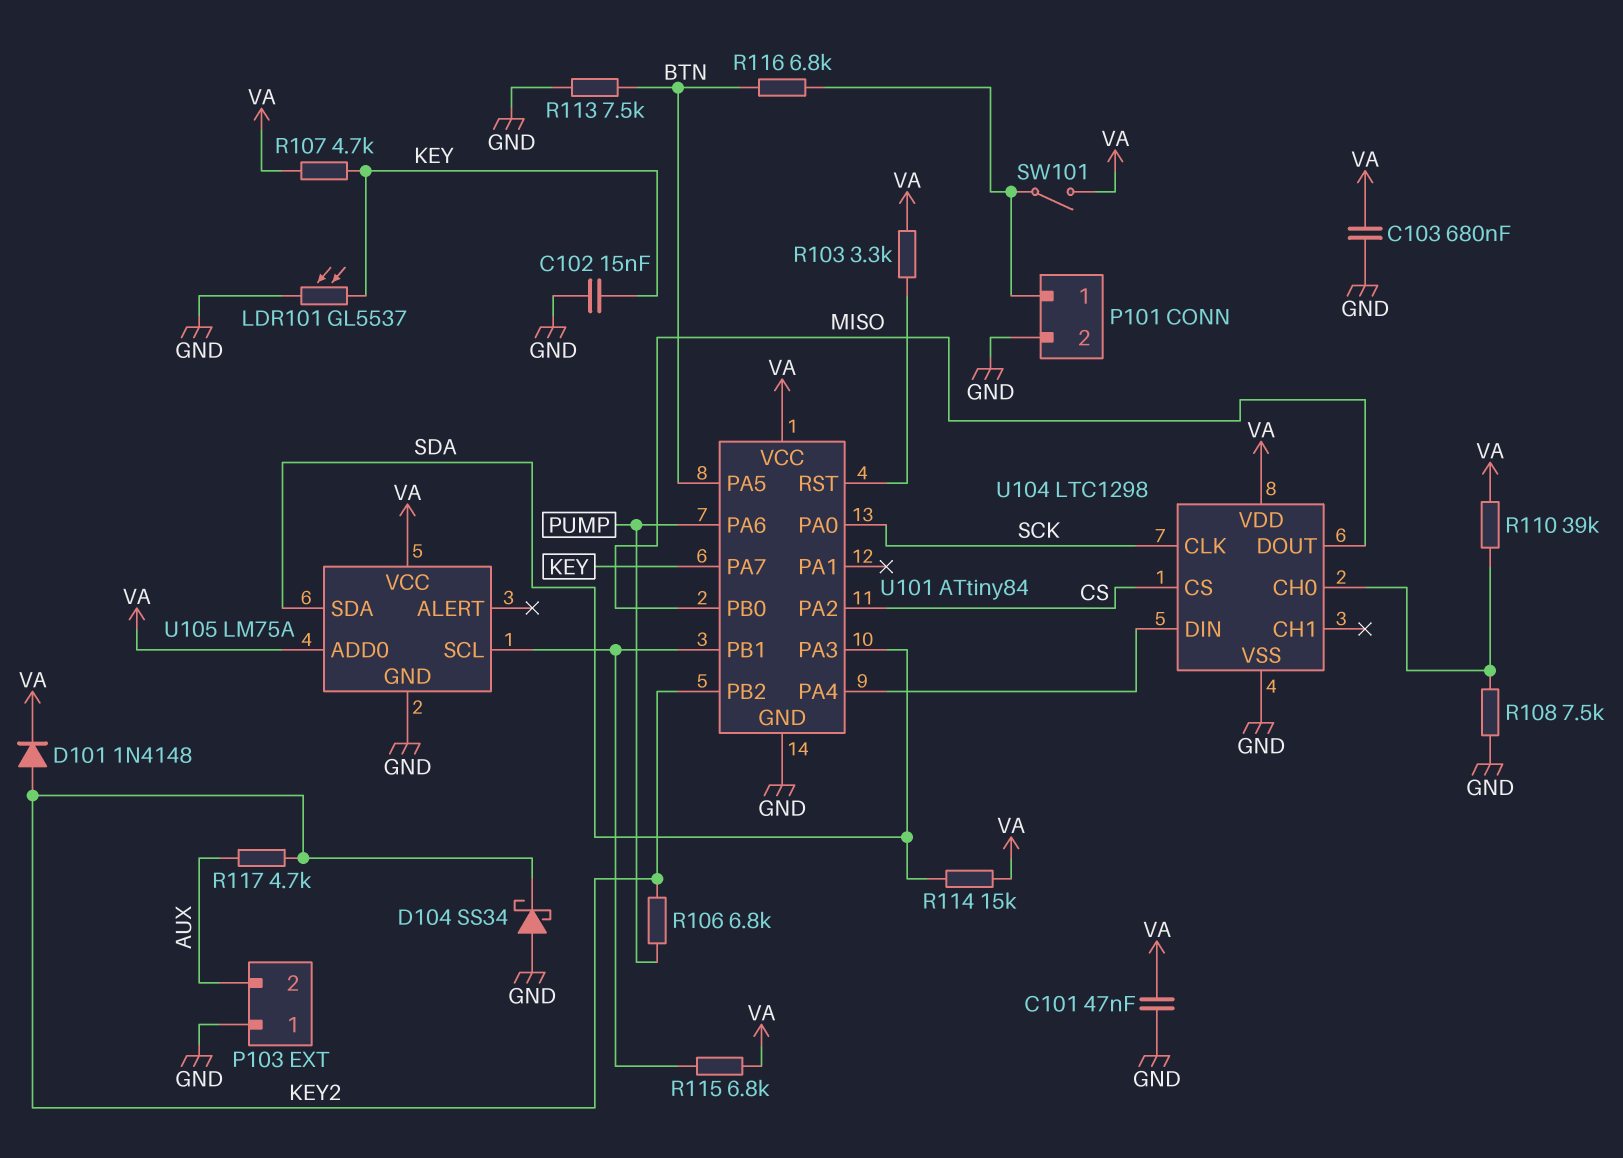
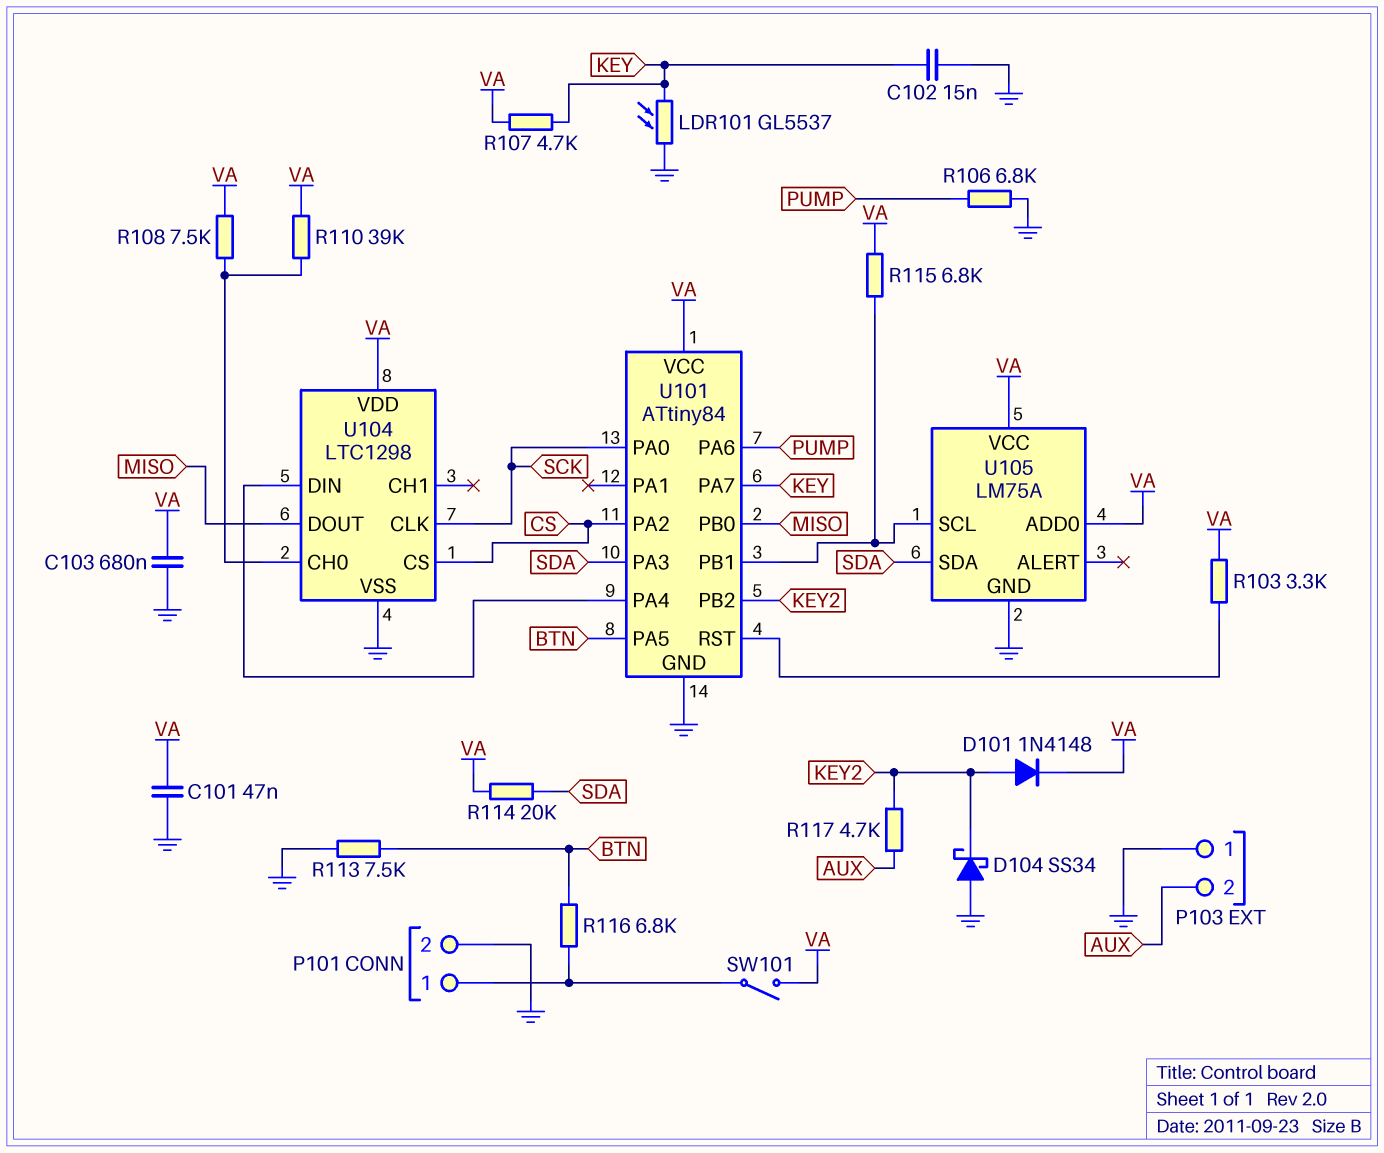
R106: 6.8k (KEY2, PUMP) -> 6.8k (GND, PUMP)
R108: 7.5k (GND, U104/CH0) -> 7.5k (U104/CH0, VA)
R114: 15k (SDA, VA) -> 20k (SDA, VA)

